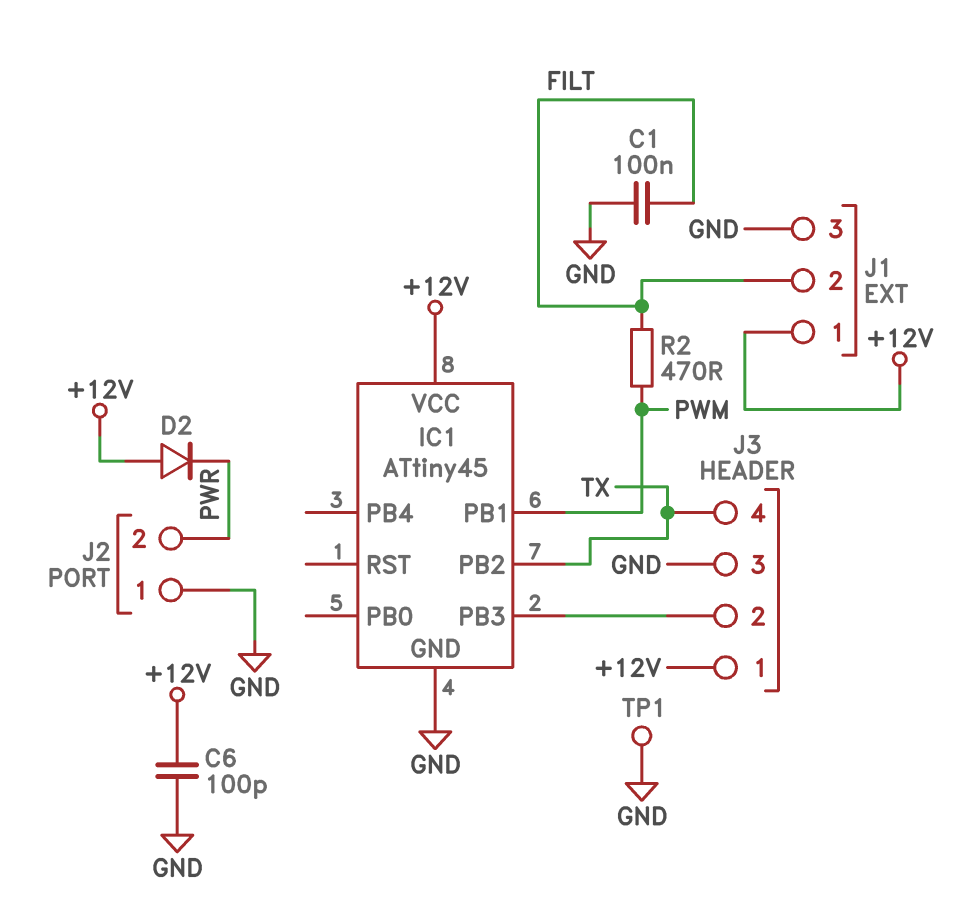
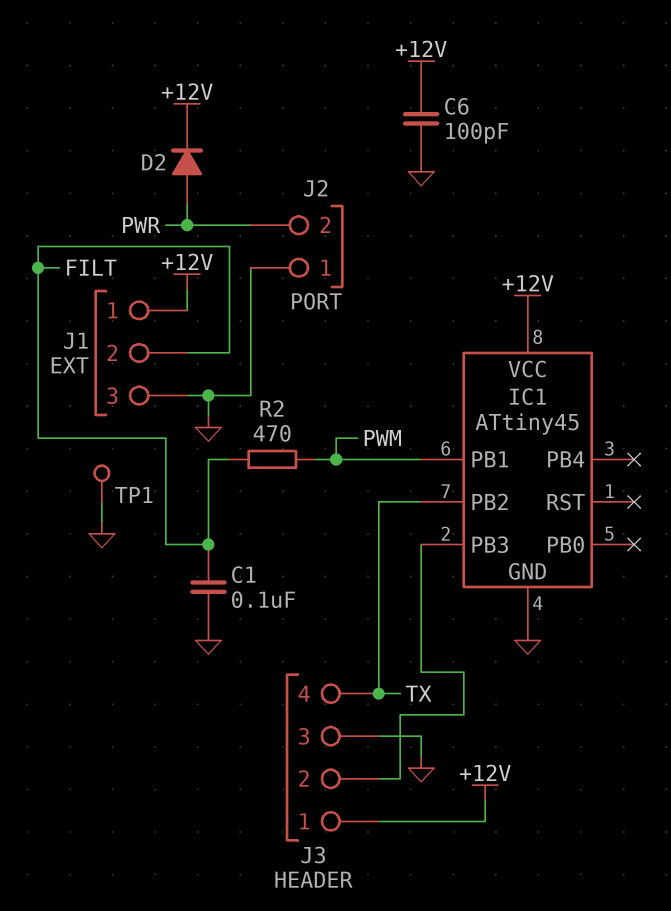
D2: diode (A +12V, K PWR) -> diode (A PWR, K +12V)

